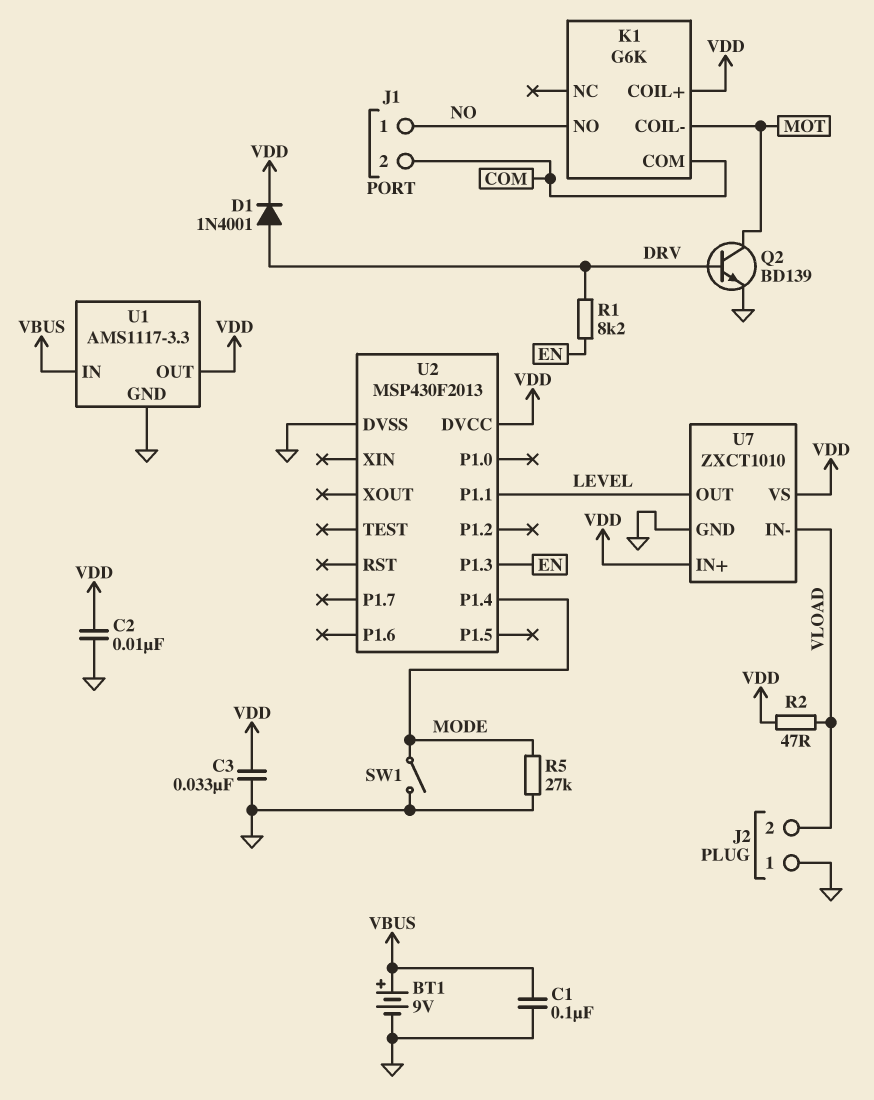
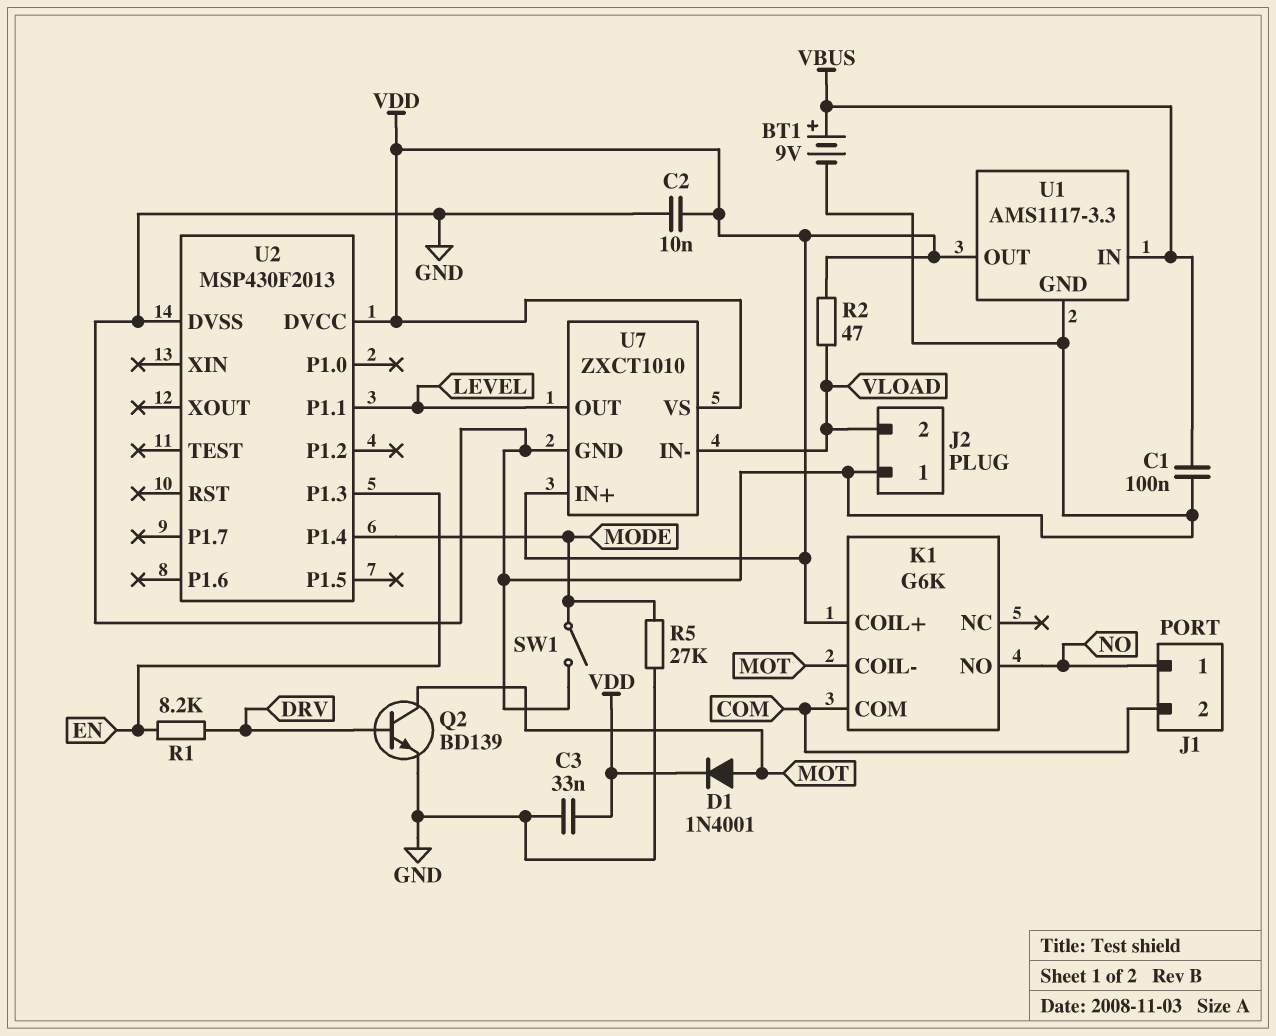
D1: diode 1N4001 (A DRV, K VDD) -> diode 1N4001 (A MOT, K VDD)

